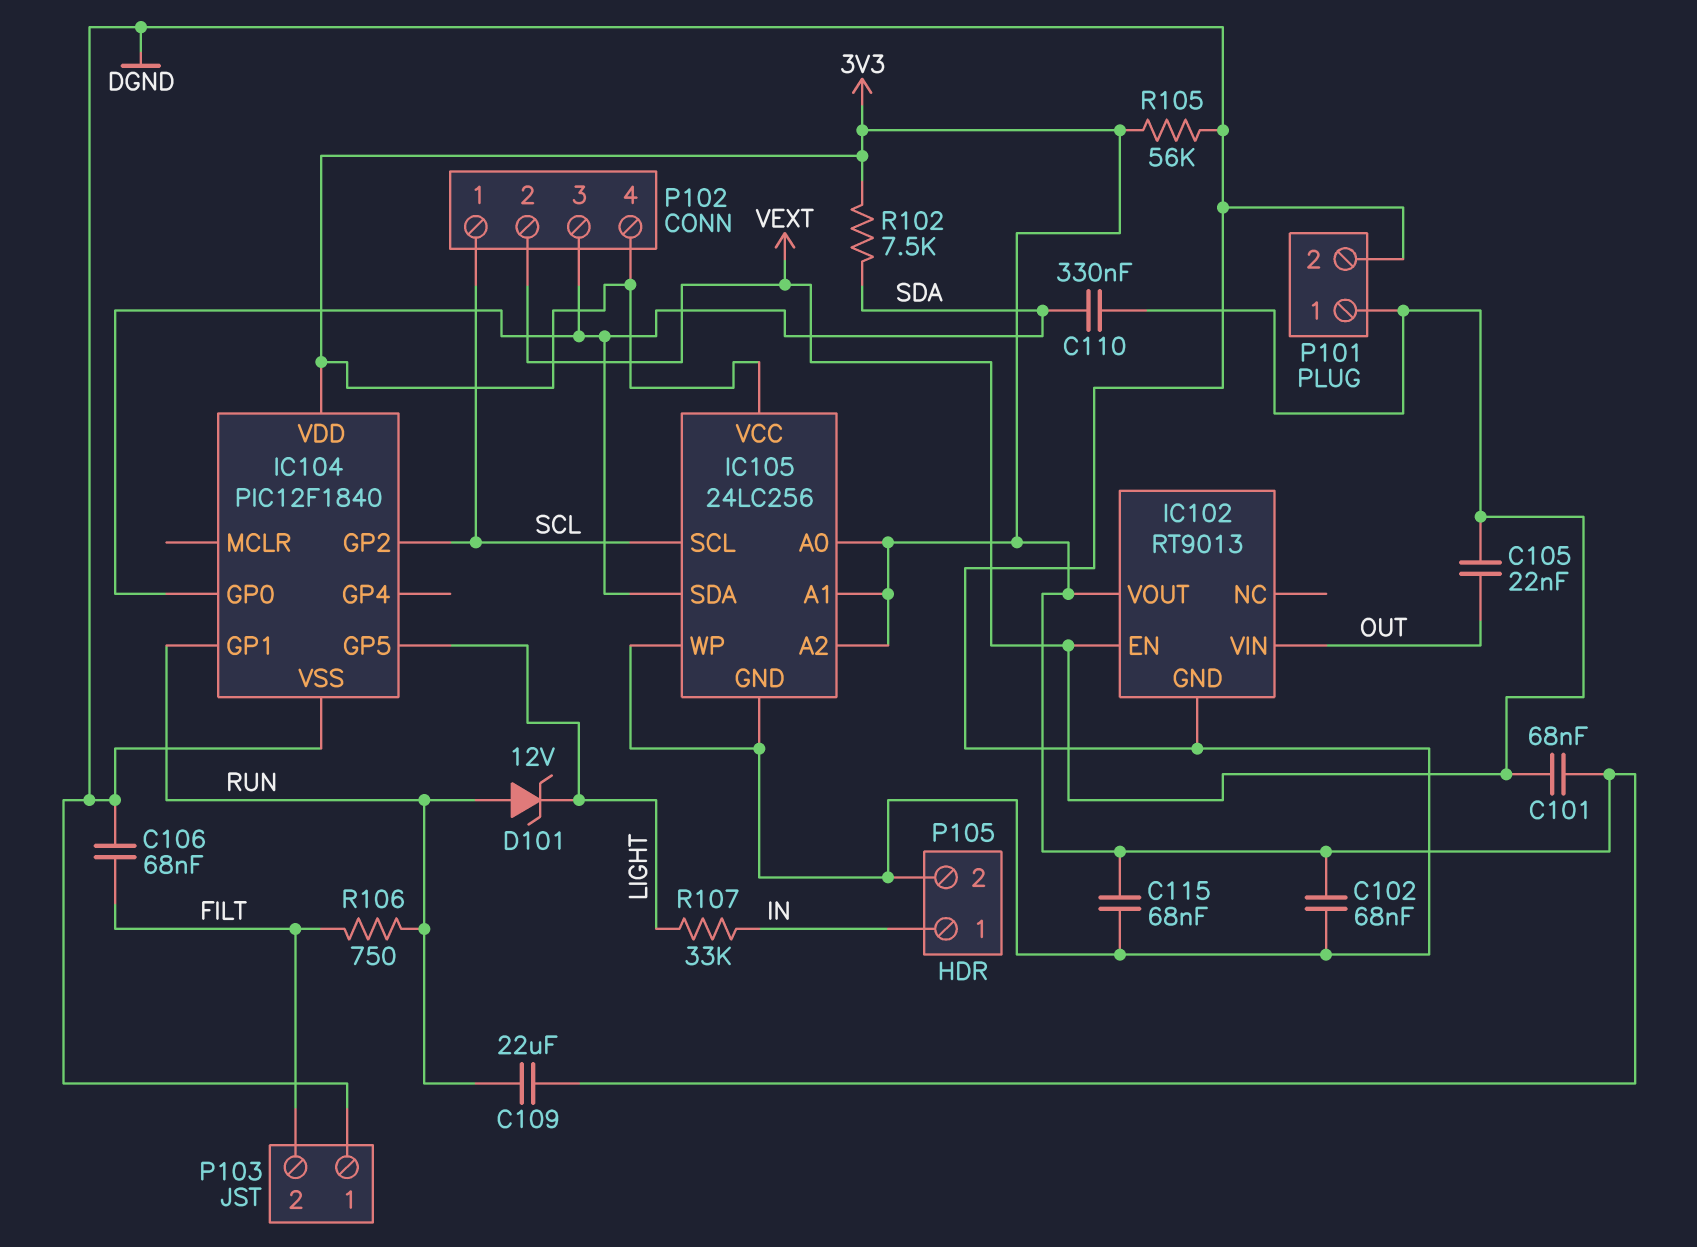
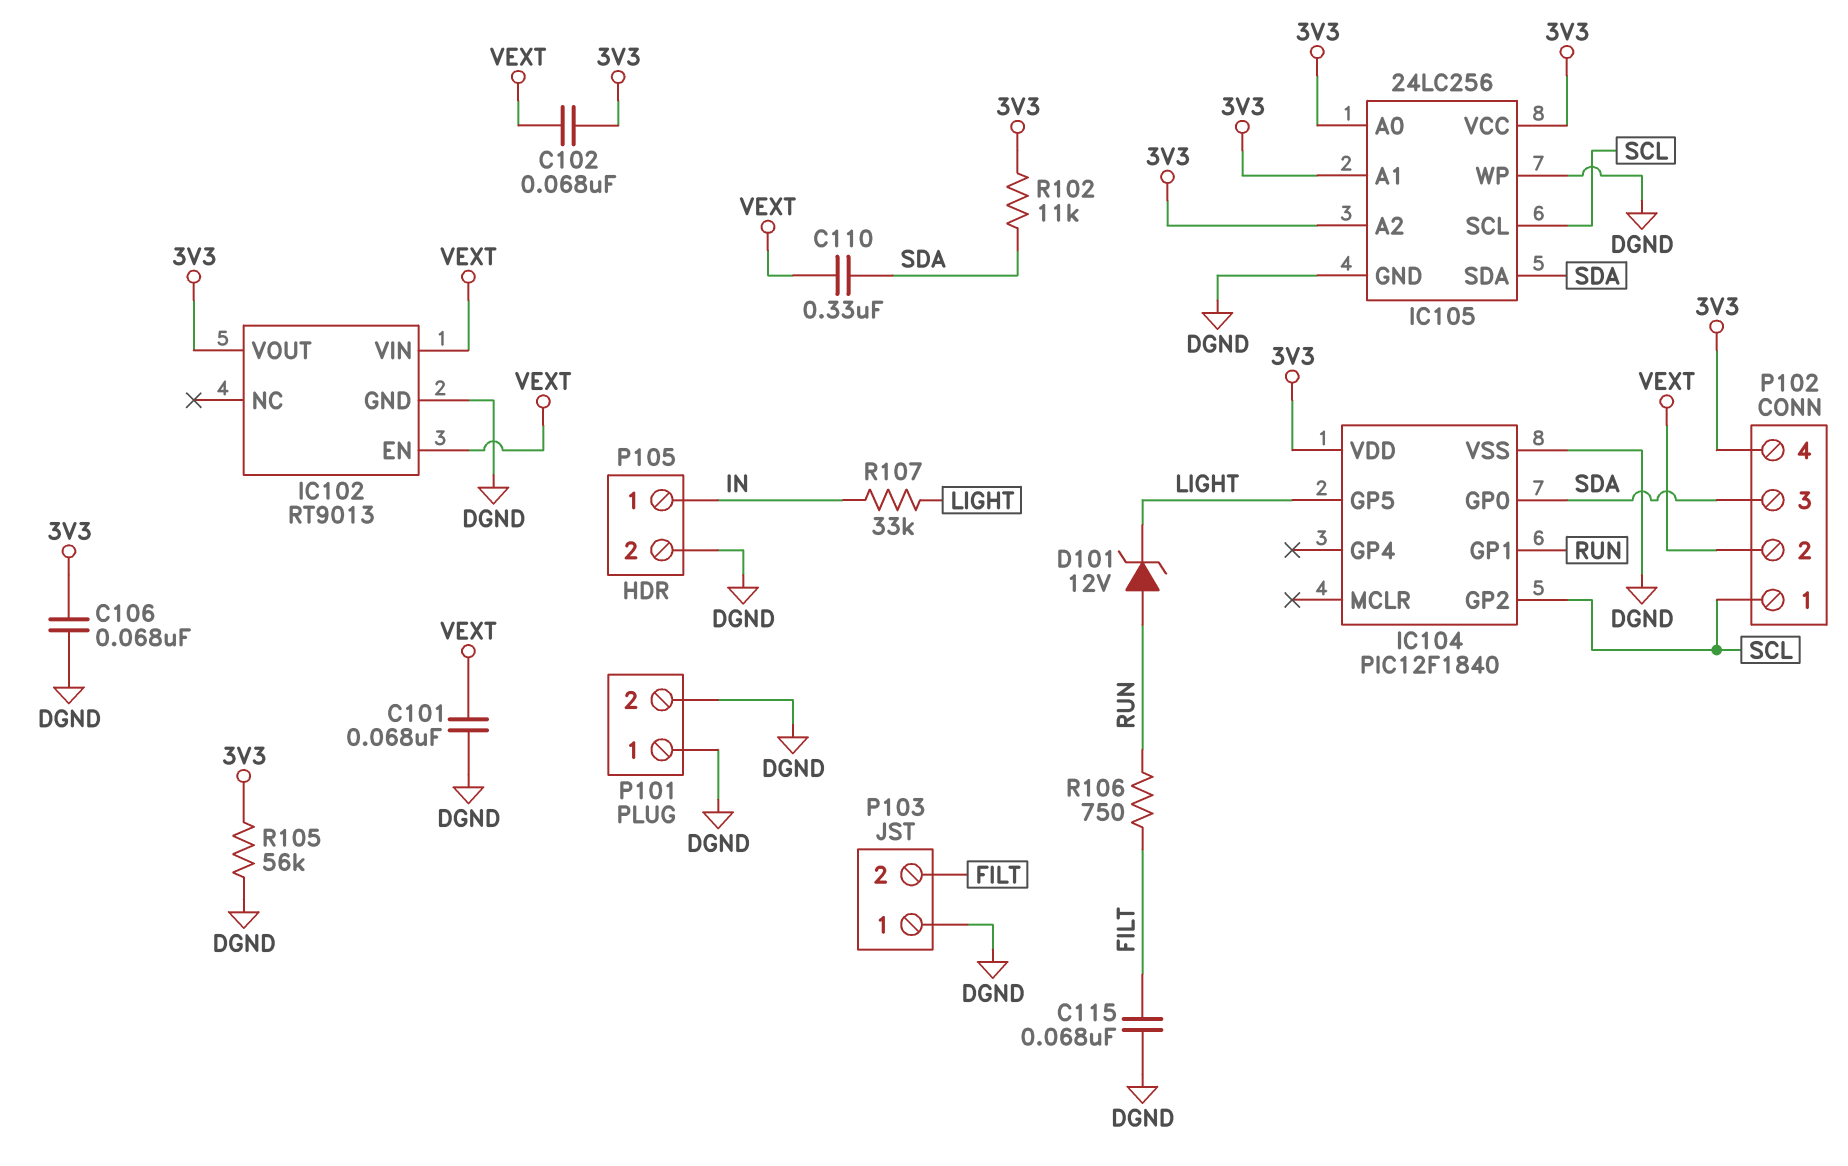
C101: 68nF (3V3, VEXT) -> 68nF (DGND, VEXT)
C102: 68nF (3V3, DGND) -> 68nF (3V3, VEXT)
C105: 22nF (OUT, VEXT) -> none
C106: 68nF (DGND, FILT) -> 68nF (3V3, DGND)
C109: 22uF (3V3, RUN) -> none
C115: 68nF (3V3, DGND) -> 68nF (DGND, FILT)
IC102 pin VIN: OUT -> VEXT
P101 pin 1: VEXT -> DGND
R102: 7.5k (3V3, SDA) -> 11k (3V3, SDA)

